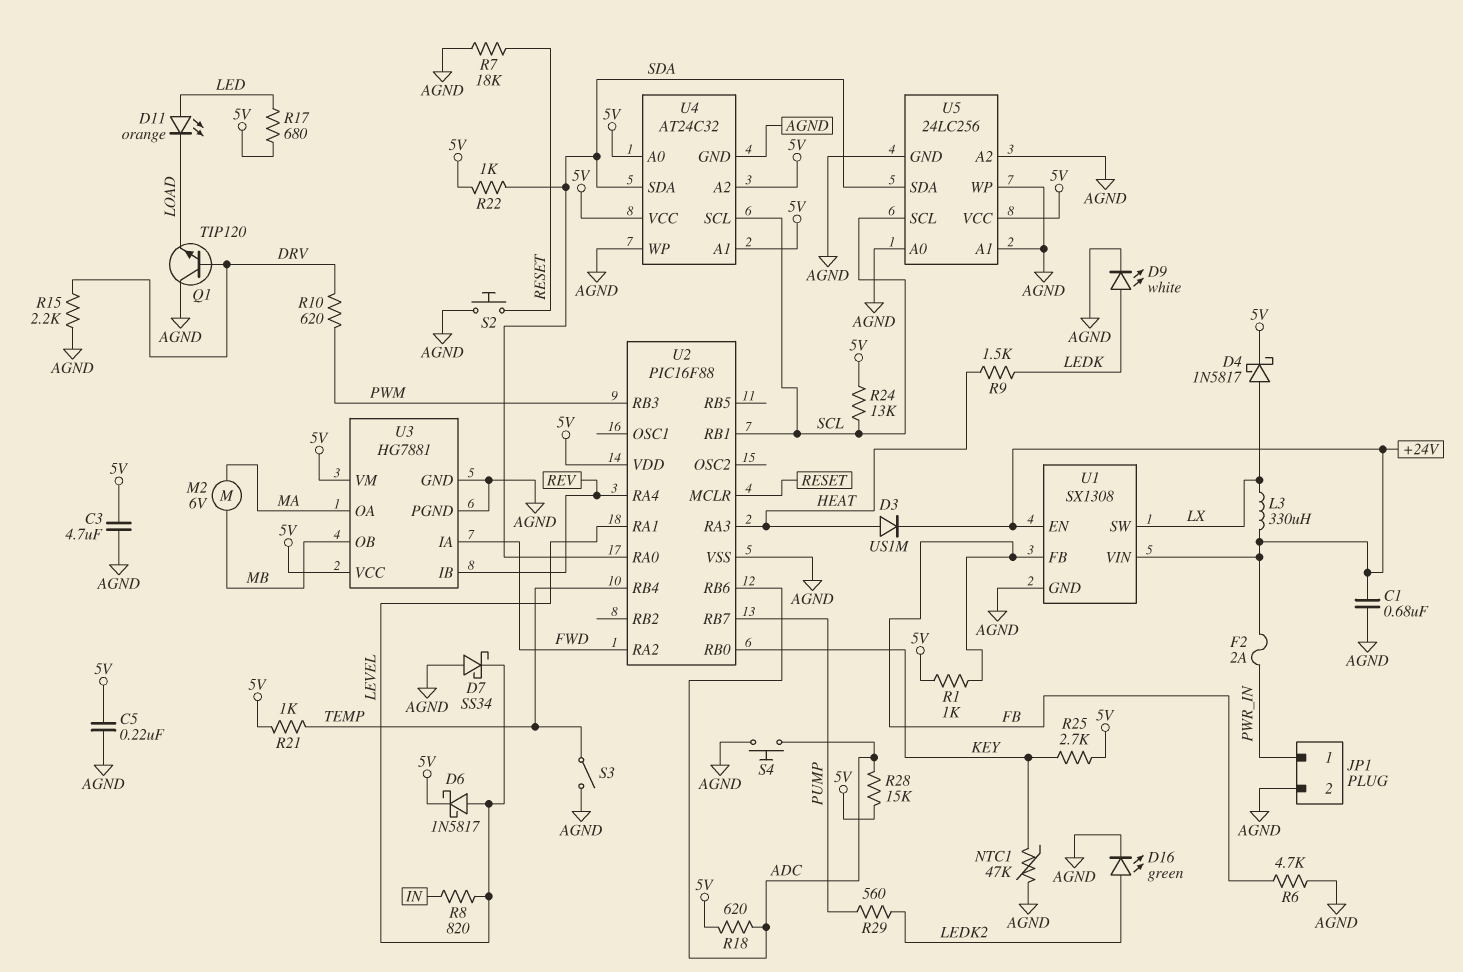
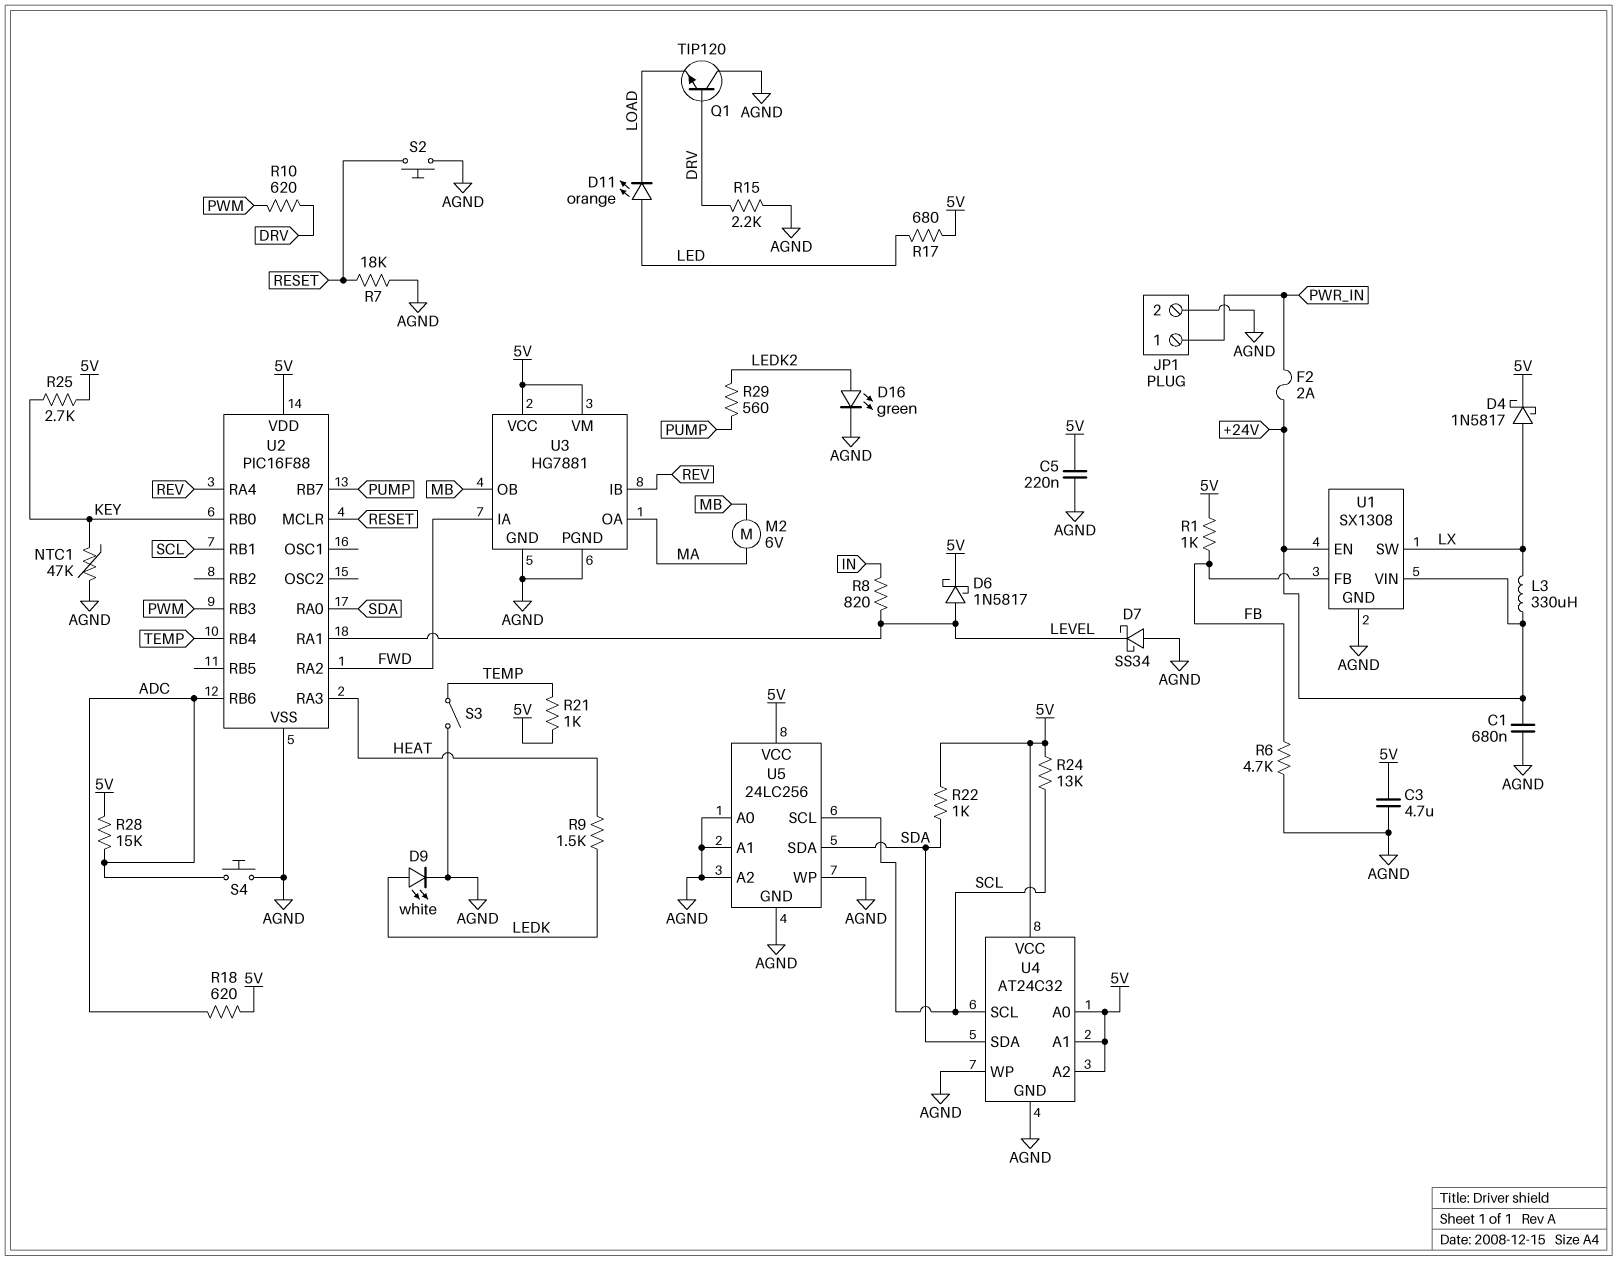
D3: diode US1M (A HEAT, K +24V) -> none

